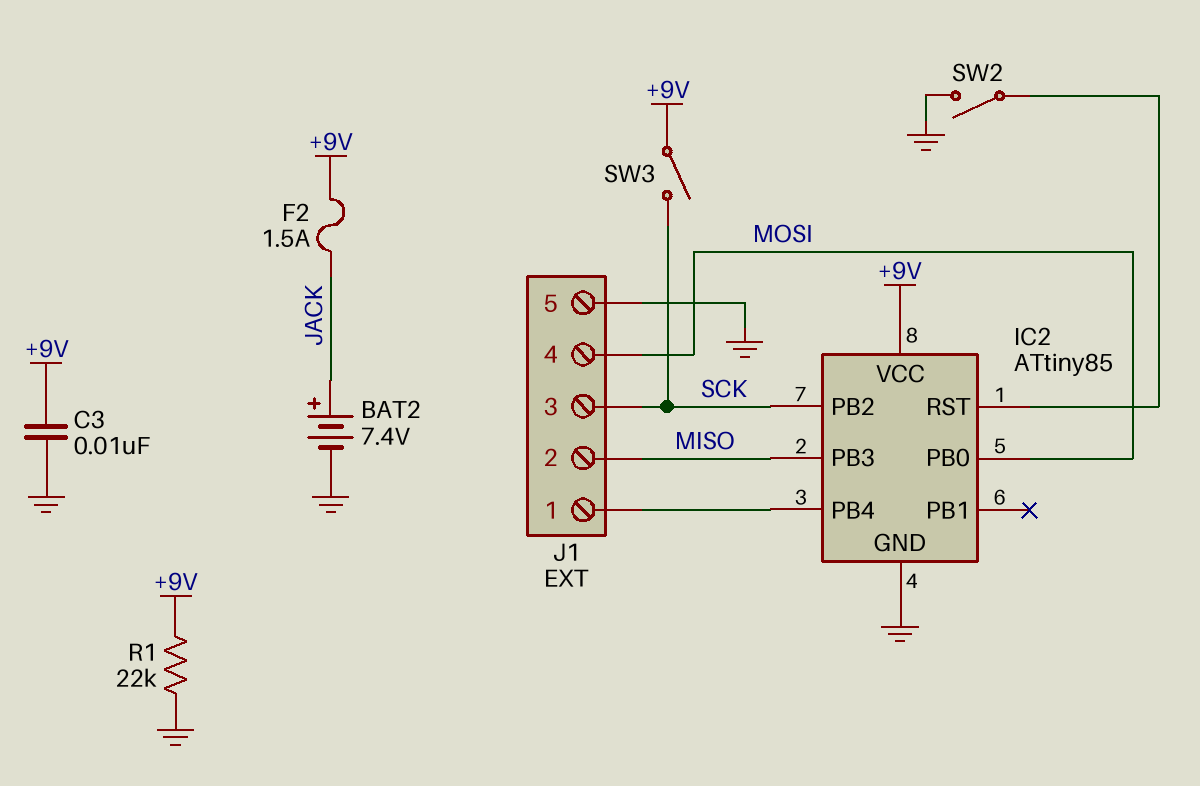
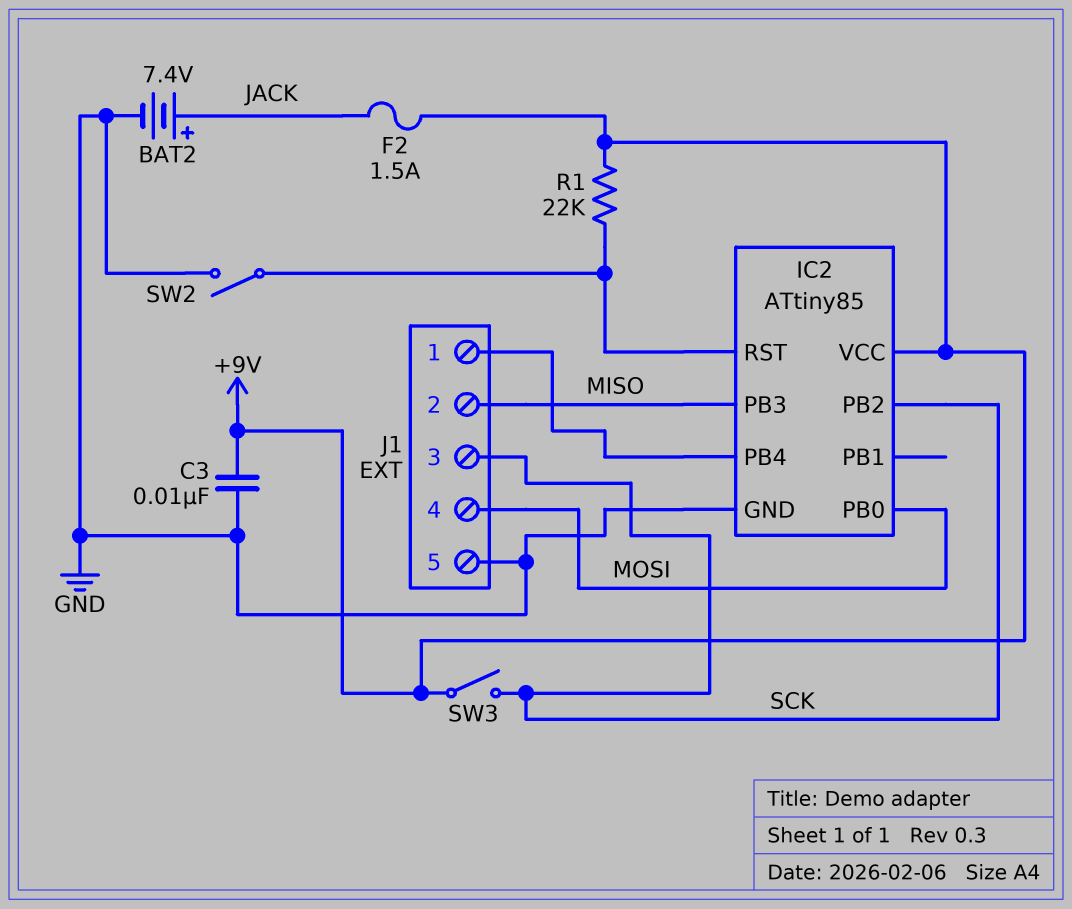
R1: 22k (+9V, GND) -> 22k (+9V, IC2/RST)

